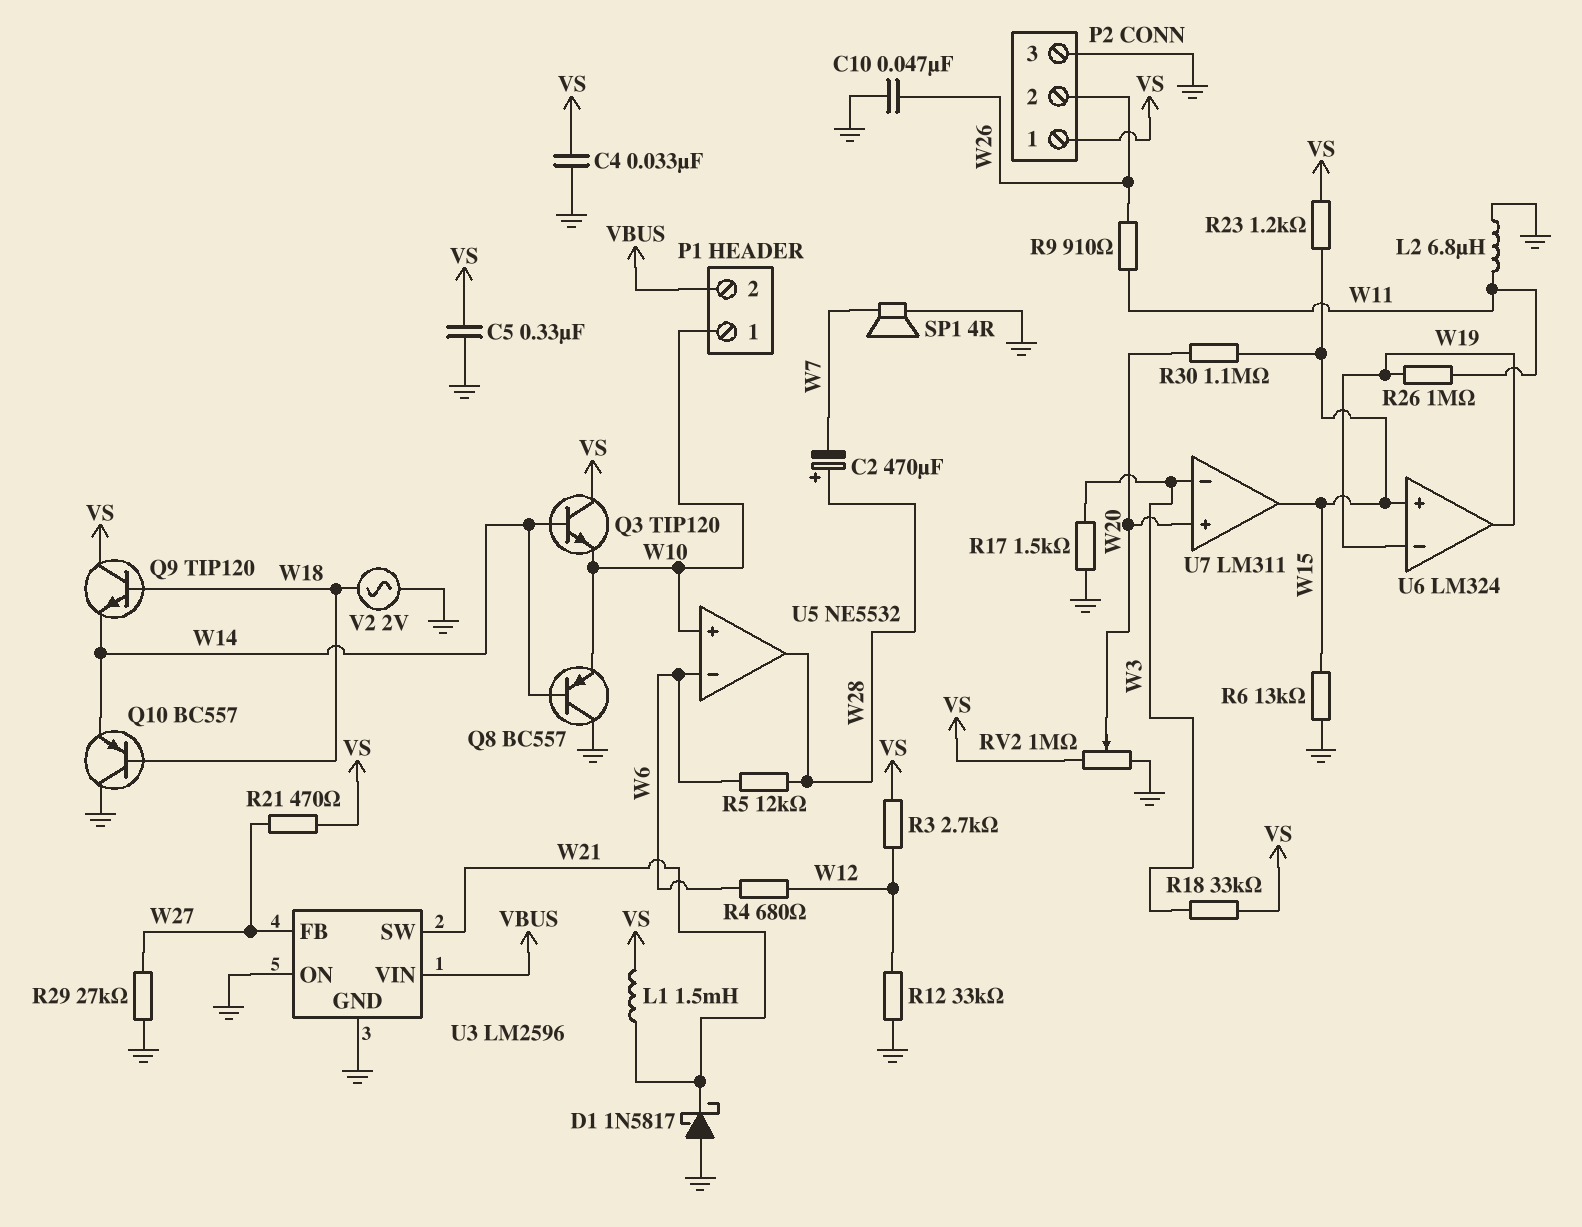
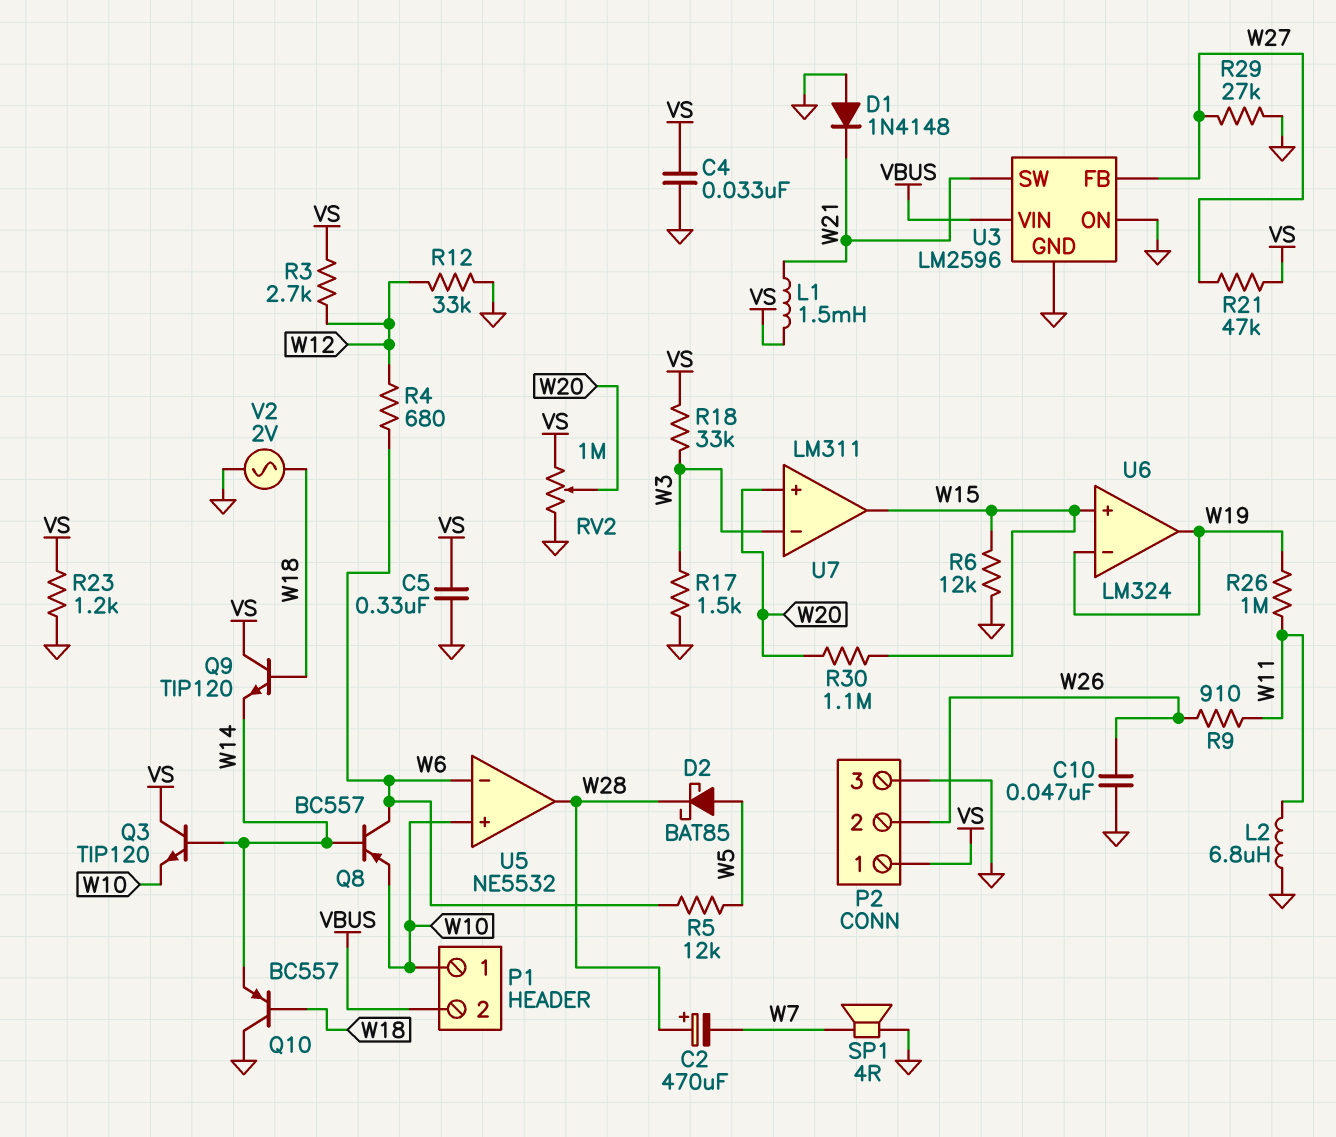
D1: schottky 1N5817 (A GND, K W21) -> diode 1N4148 (A GND, K W21)
D2: none -> schottky BAT85 (A W5, K W28)
Q8: PNP BC557 (B W14, C GND, E W10) -> PNP BC557 (B W14, C W6, E W10)
R5: 12k (W6, W28) -> 12k (W5, W6)
R6: 13k (GND, W15) -> 12k (GND, W15)
R21: 470 (VS, W27) -> 47k (VS, W27)
R23: 1.2k (VS, W15) -> 1.2k (GND, VS)

